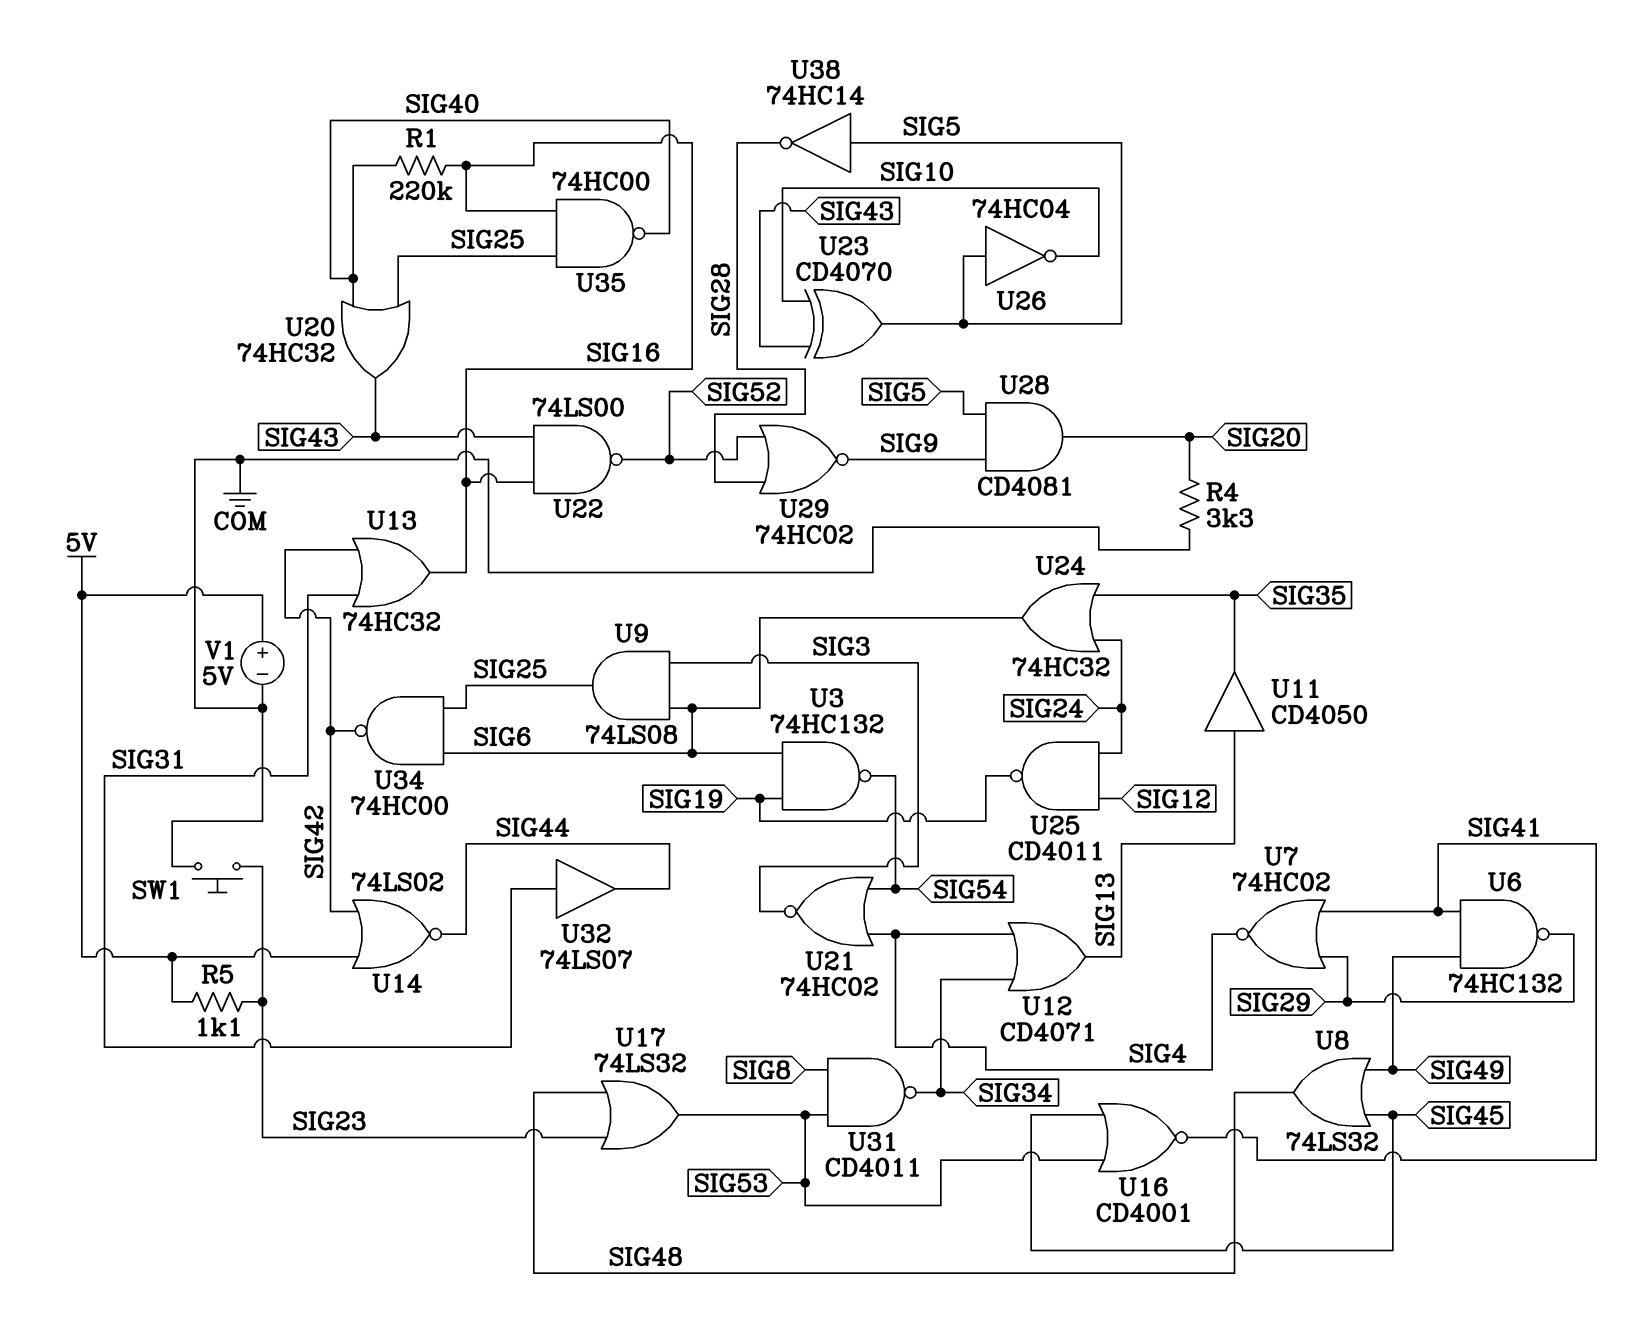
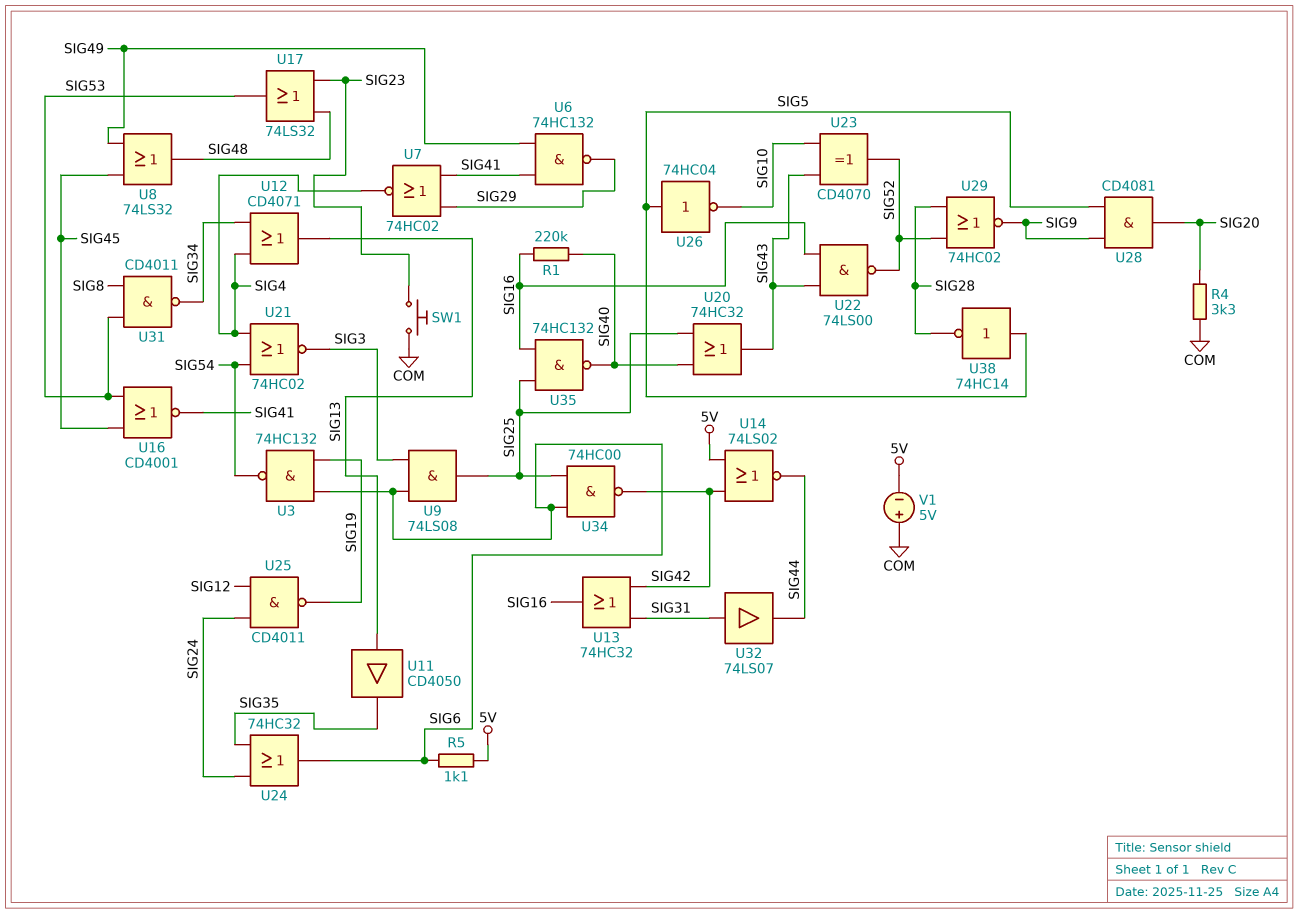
R5: 1.1k (5V, SIG23) -> 1.1k (5V, SIG6)
U23: XOR CD4070 (in SIG10, in SIG43, out SIG5) -> XOR CD4070 (in SIG10, in SIG43, out SIG52)
U35: NAND 74HC00 (in SIG16, in SIG25, out SIG40) -> NAND 74HC132 (in SIG16, in SIG25, out SIG40)
V1: 5V (plus 5V, minus COM) -> 5V (plus COM, minus 5V)

